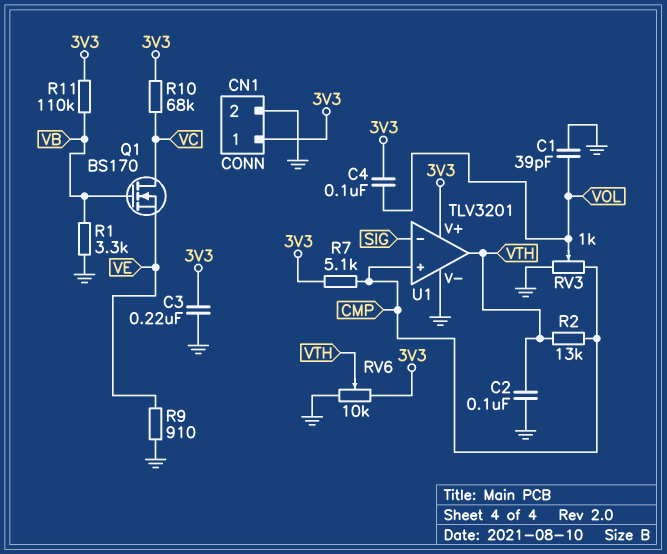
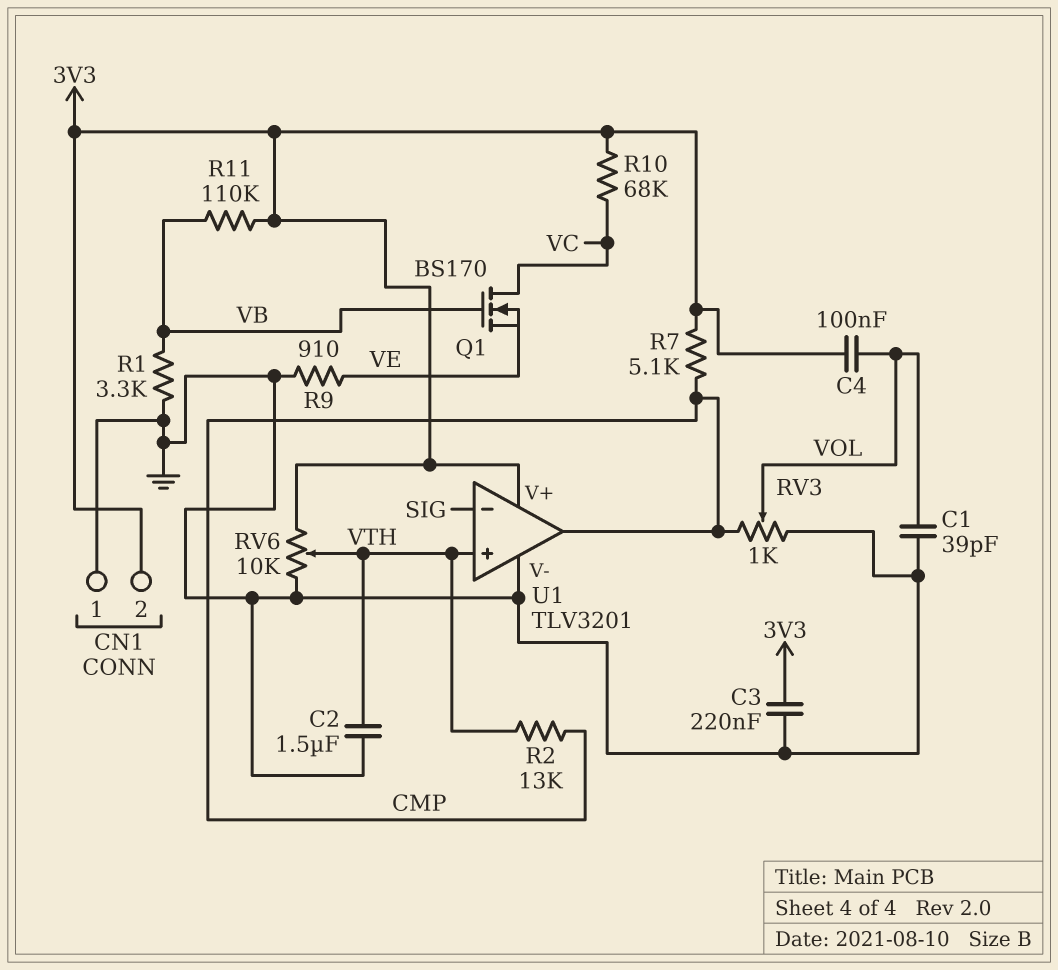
C2: 100nF (GND, VTH) -> 1.5uF (GND, VTH)
CN1 pin 1: 3V3 -> GND
CN1 pin 2: GND -> 3V3
U1 pin in+: CMP -> VTH
U1 pin out: VTH -> CMP

